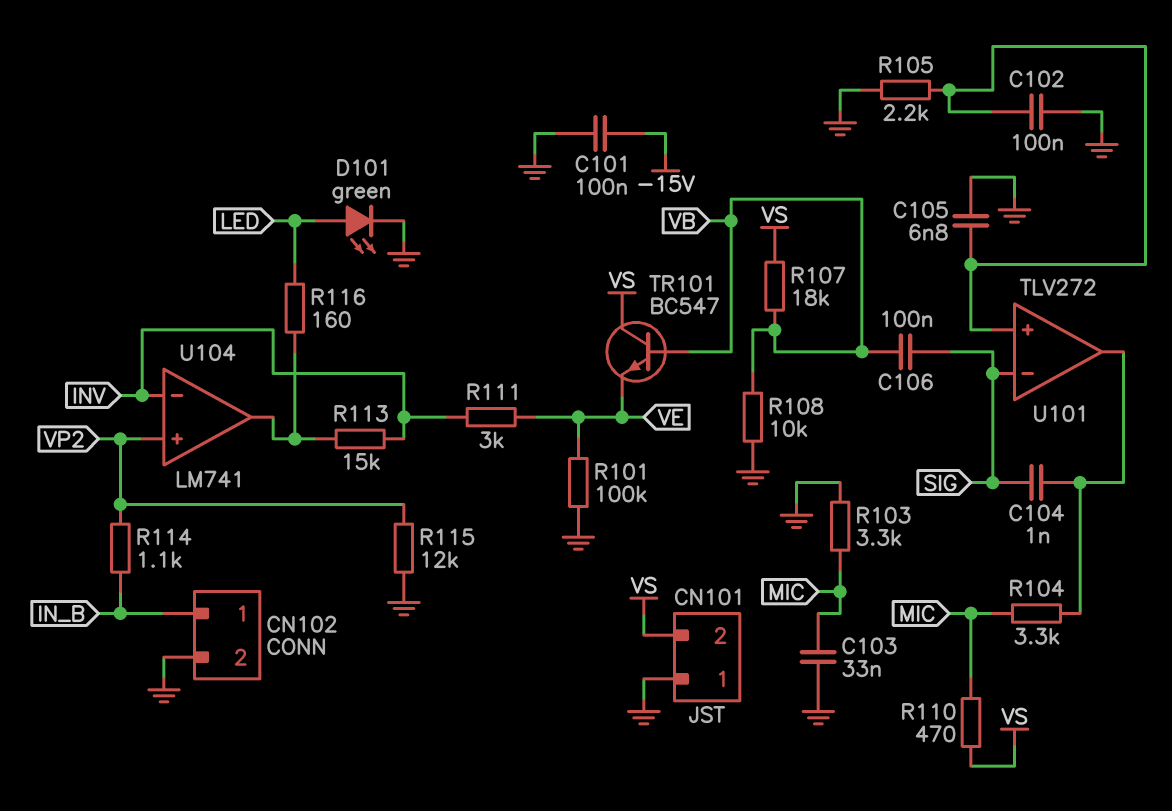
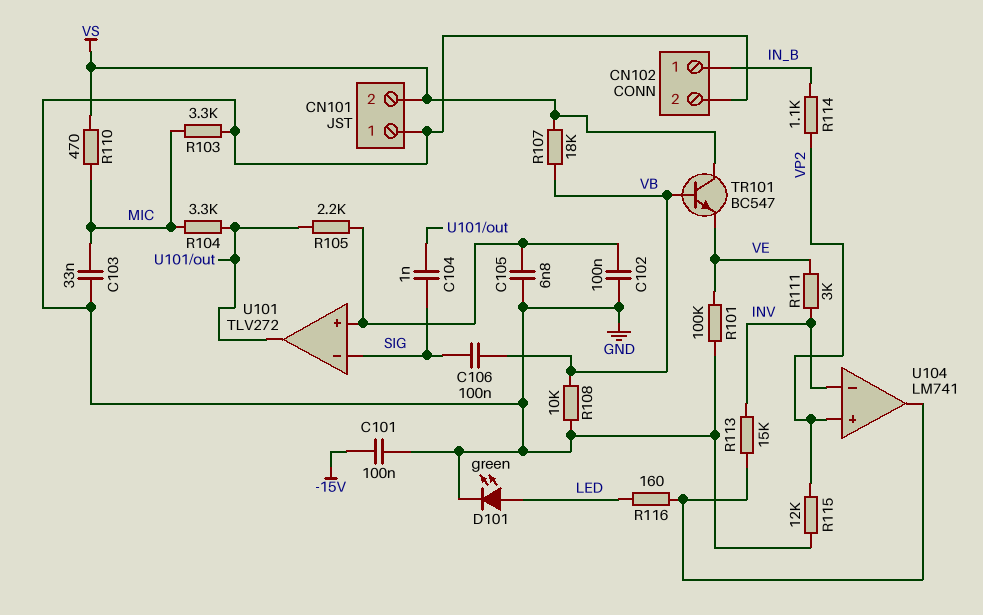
R105: 2.2k (GND, U101/in+) -> 2.2k (U101/in+, U101/out)

